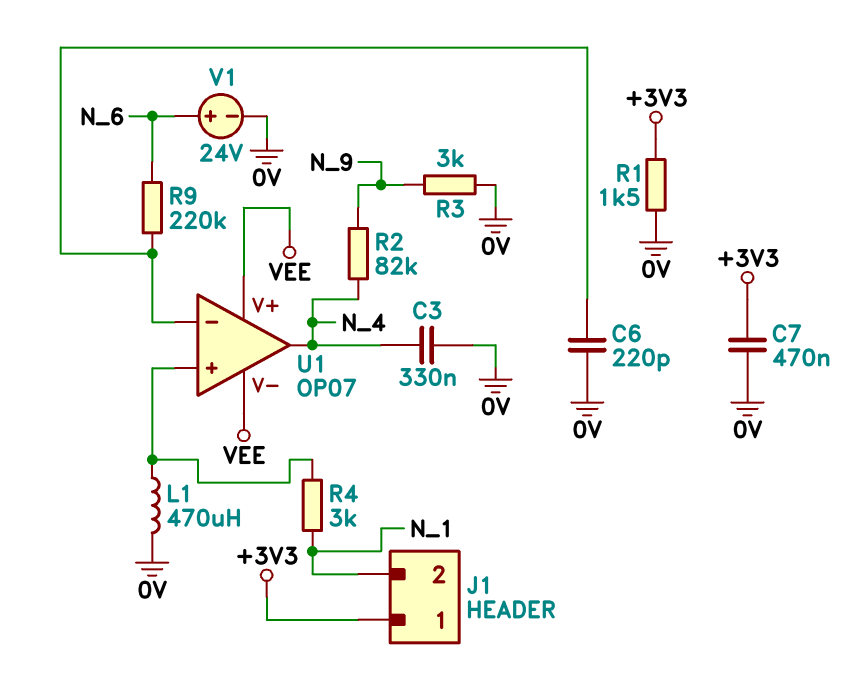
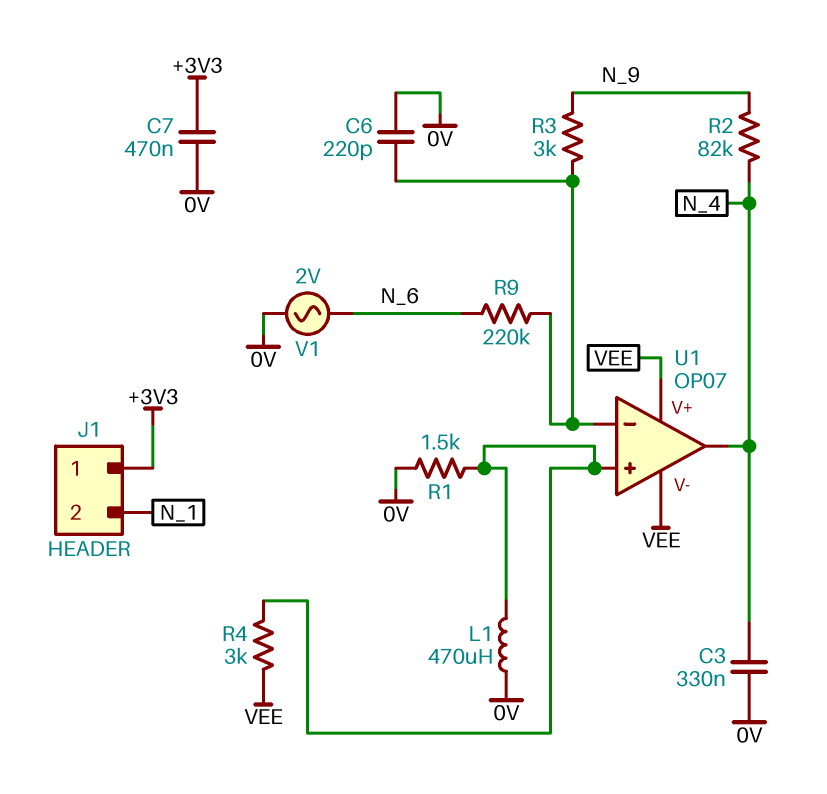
R1: 1.5k (+3V3, 0V) -> 1.5k (0V, U1/in+)
R3: 3k (0V, N_9) -> 3k (N_9, U1/in-)
R4: 3k (N_1, U1/in+) -> 3k (U1/in+, VEE)
V1: 24V (plus N_6, minus 0V) -> AC 2V (0V, N_6)

